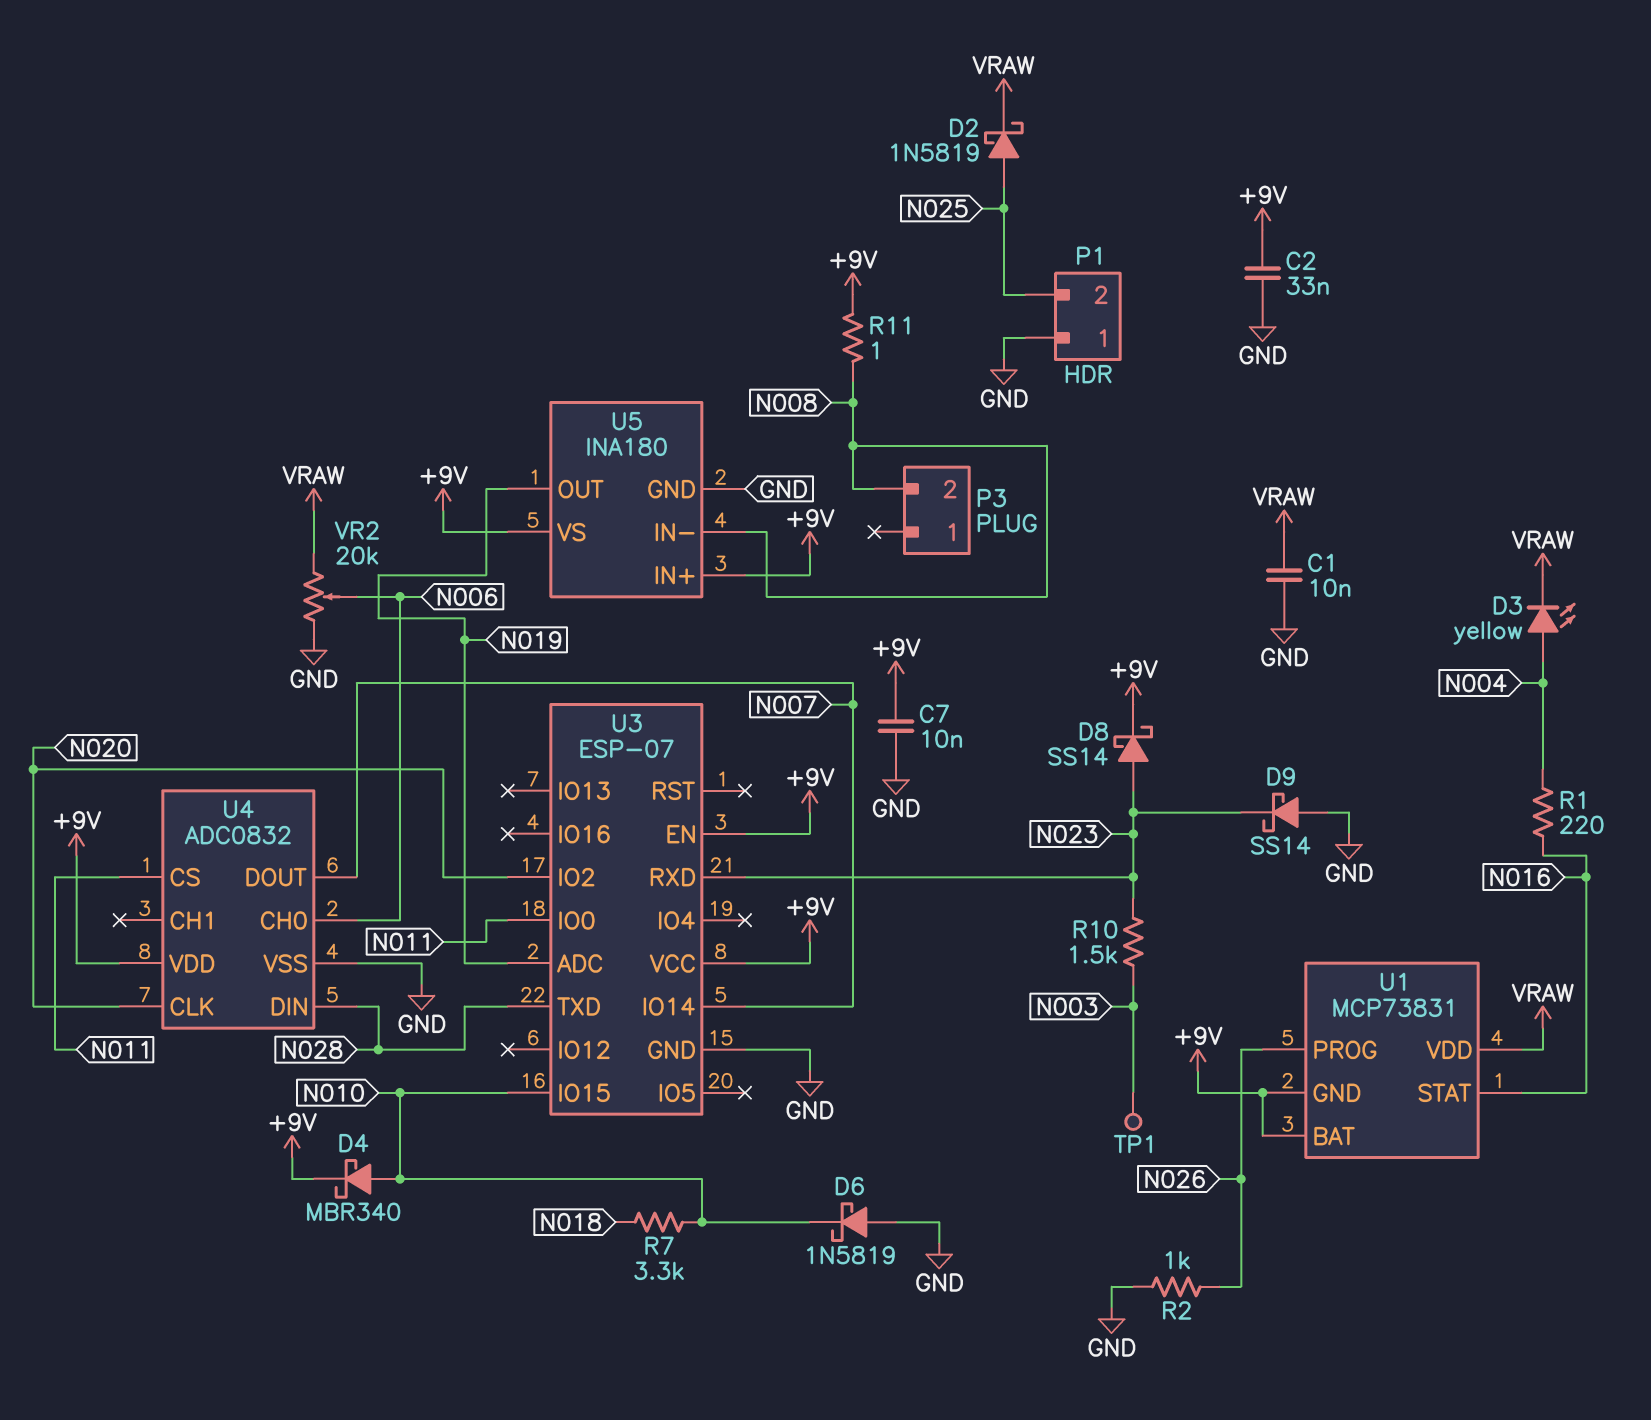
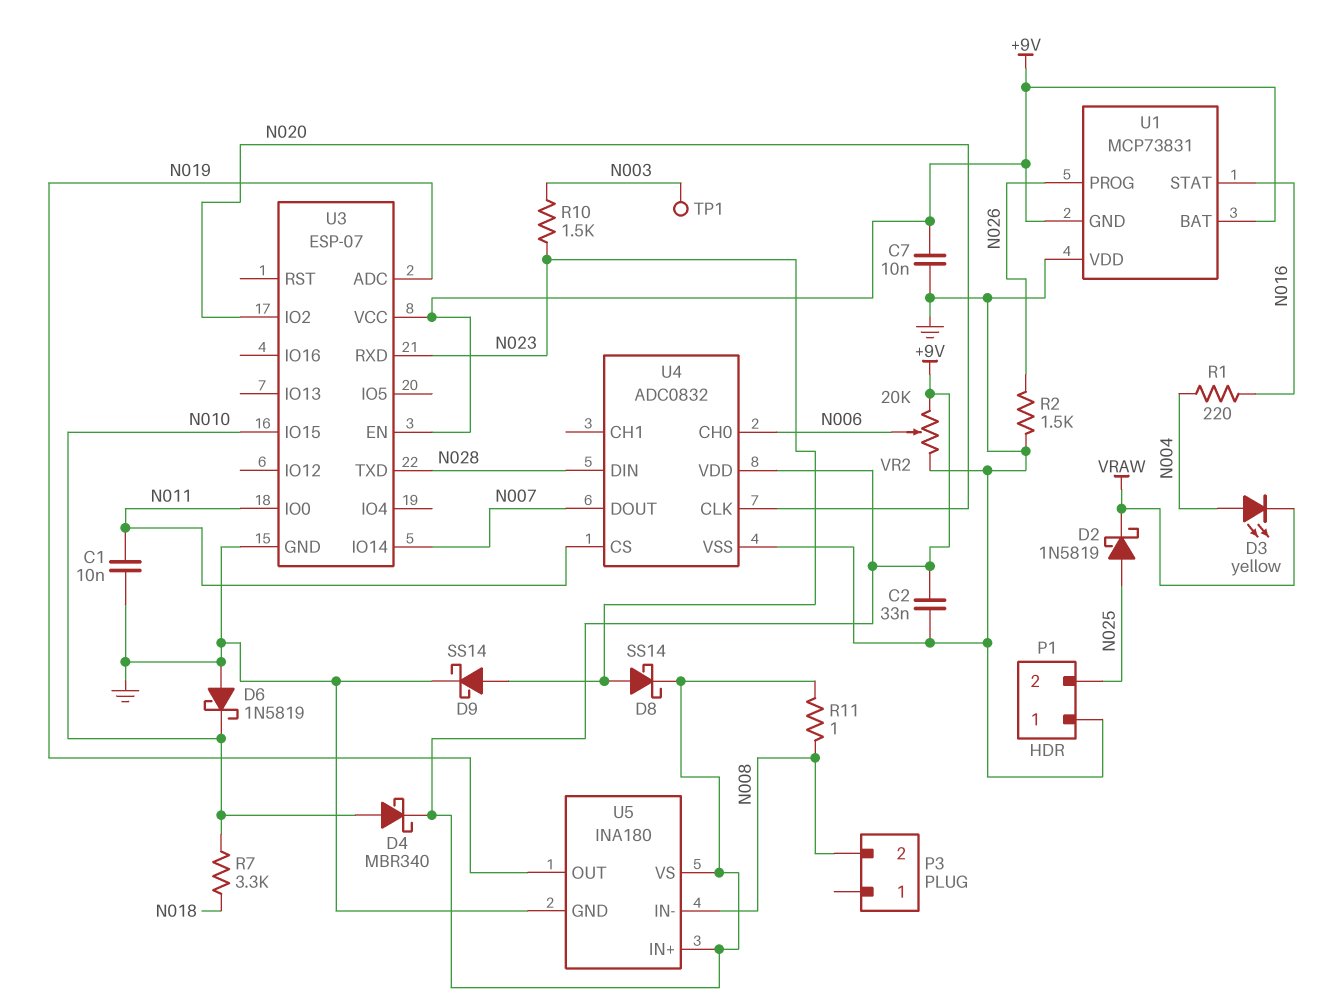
C1: 10nF (GND, VRAW) -> 10nF (GND, N011)
D9: schottky SS14 (A GND, K N023) -> schottky SS14 (A N023, K GND)
R2: 1k (GND, N026) -> 1.5k (GND, N026)
U1 pin VDD: VRAW -> GND
VR2: 20k (GND, VRAW, wiper N006) -> 20k (+9V, GND, wiper N006)

